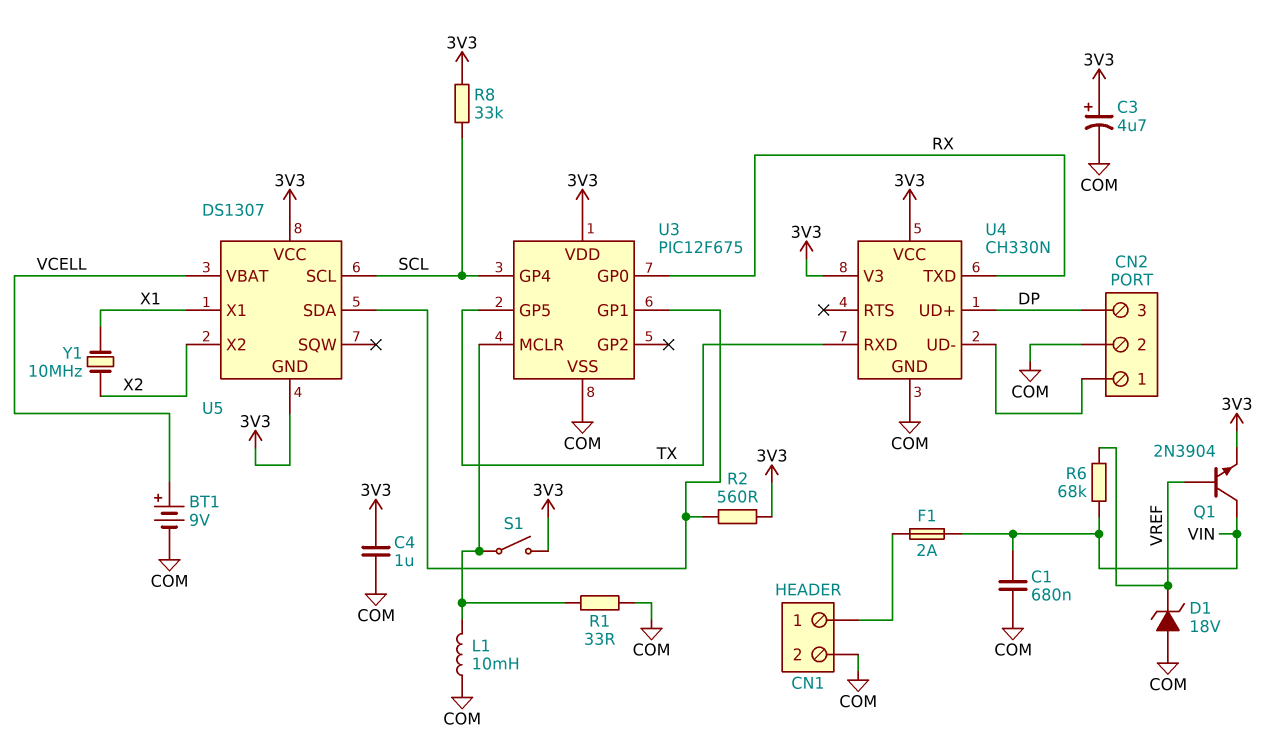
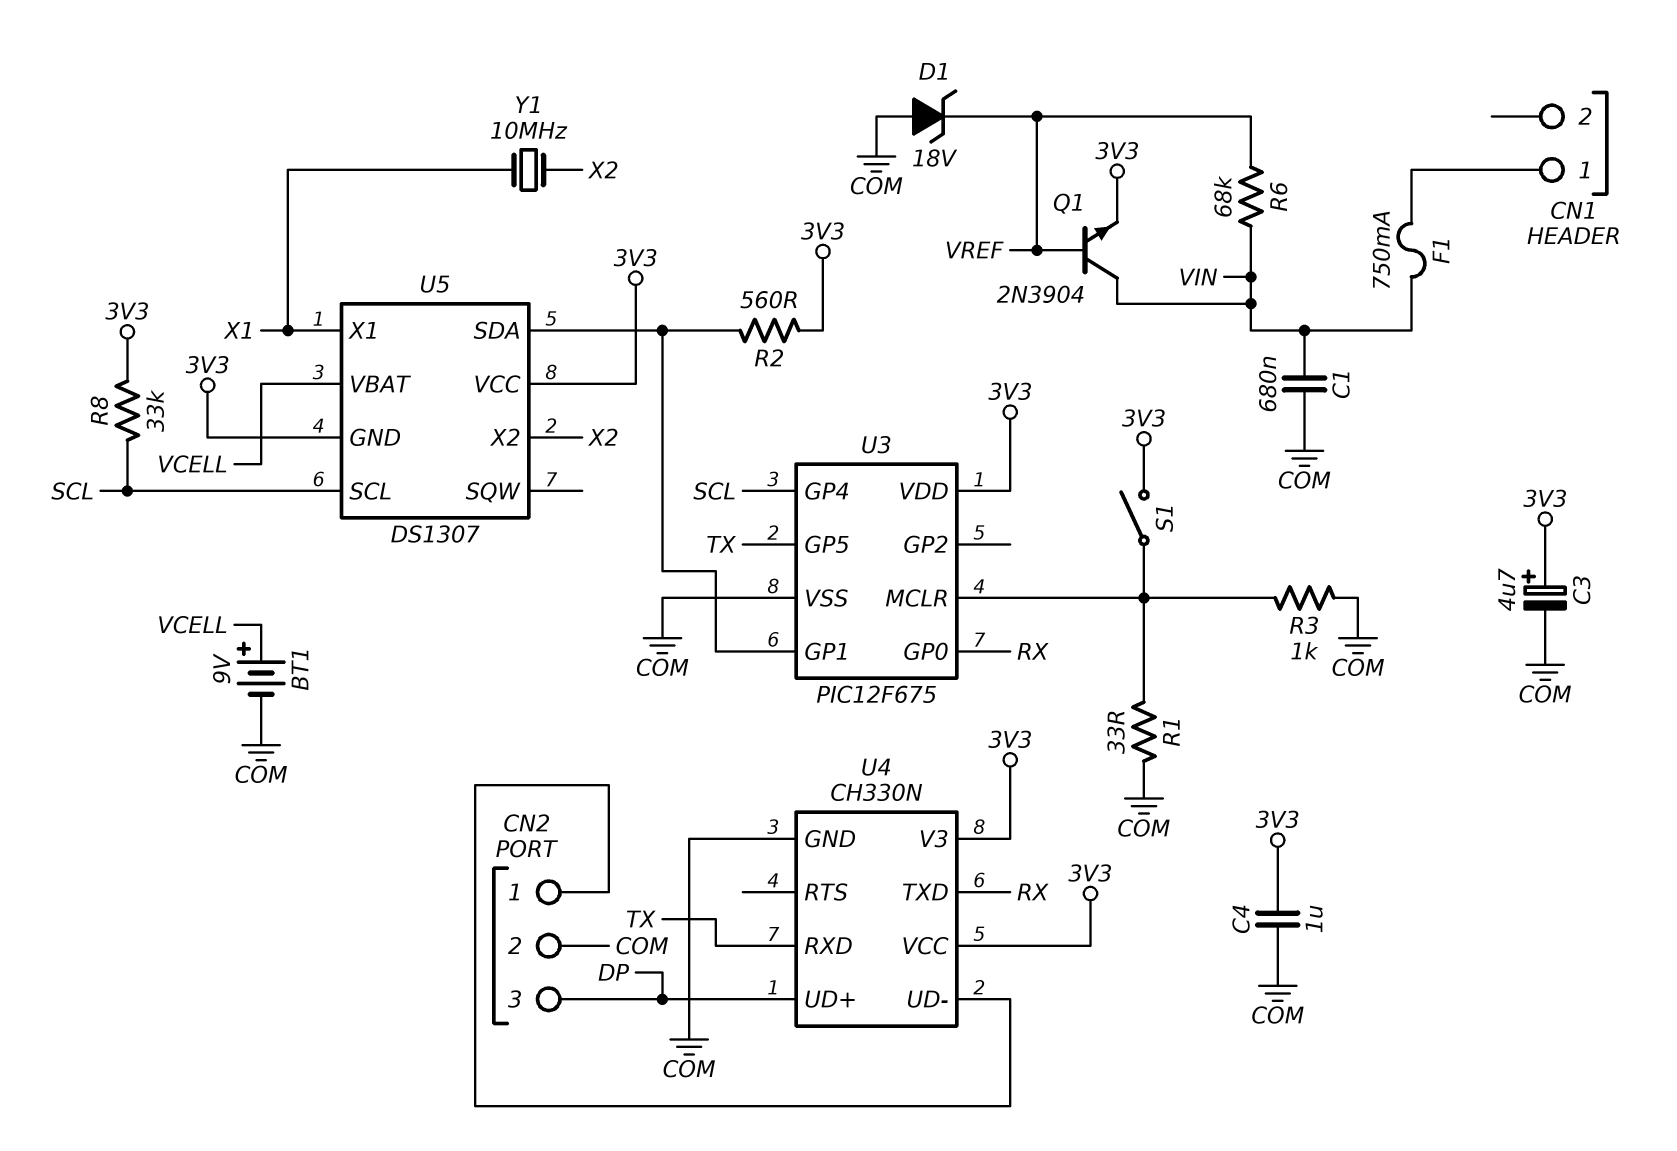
CN1 pin 2: COM -> none
F1: 2A (CN1/1, VIN) -> 750mA (CN1/1, VIN)
L1: 10mH (COM, U3/MCLR) -> none
R3: none -> 1k (COM, U3/MCLR)

